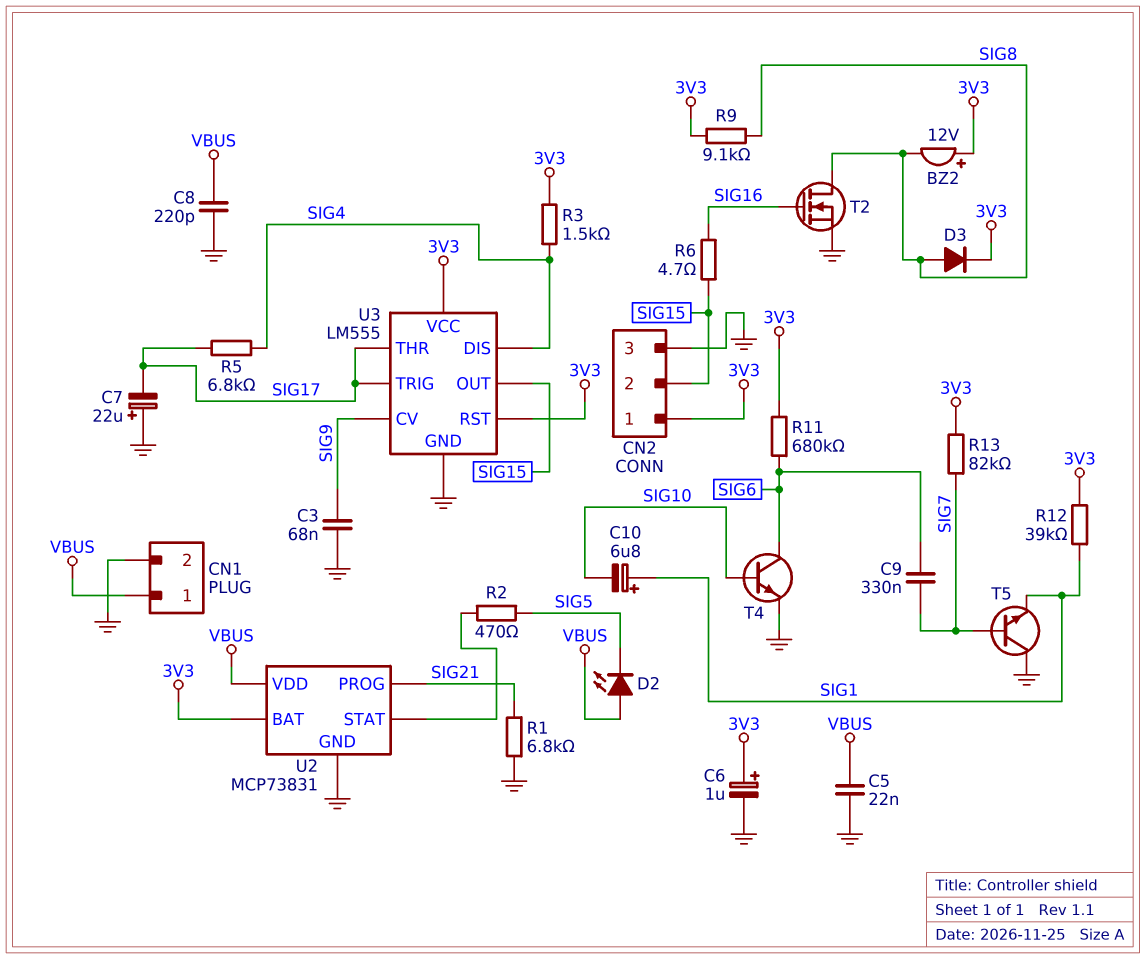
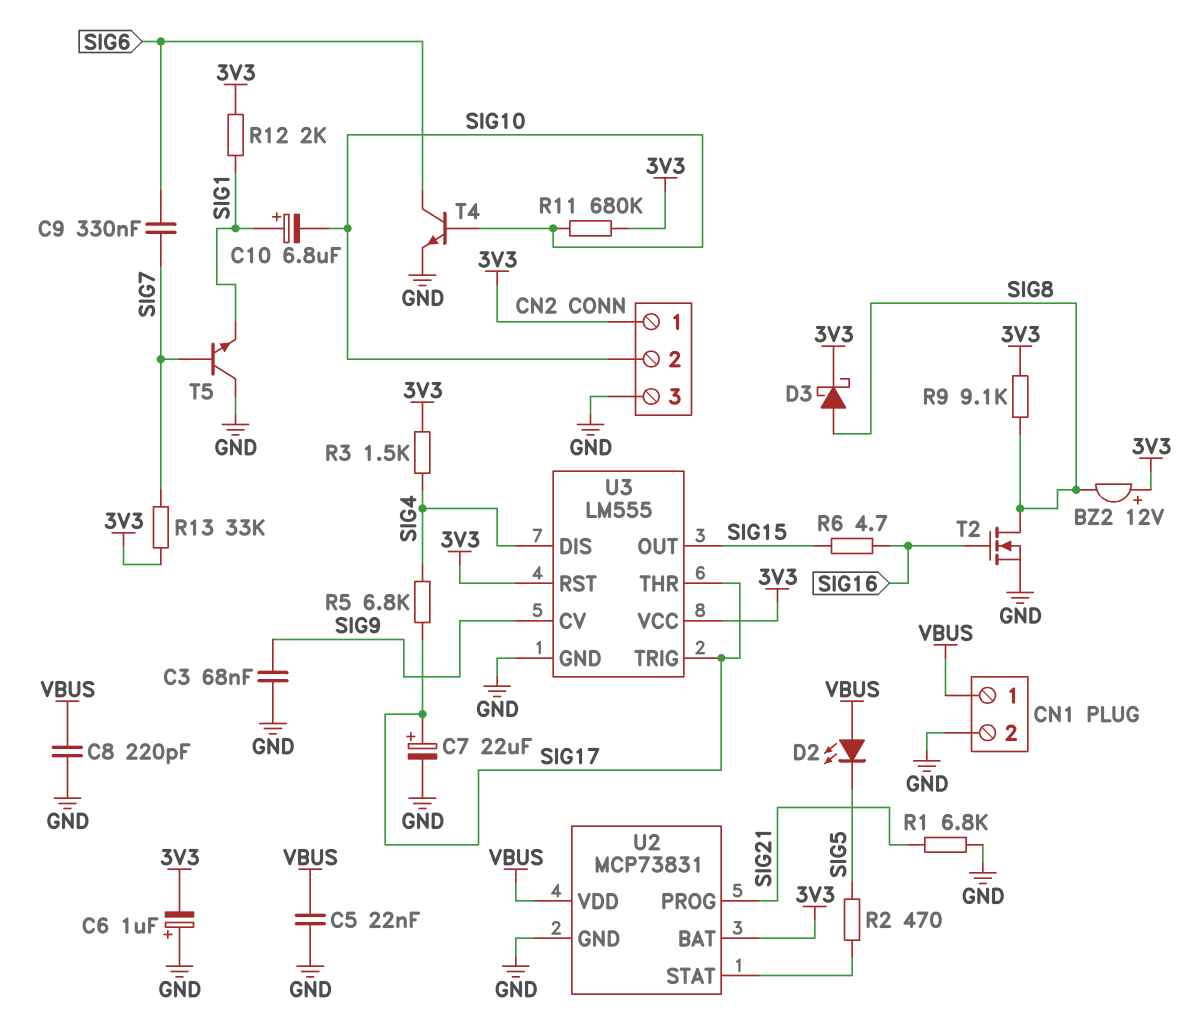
C6: 1uF (plus 3V3, minus GND) -> 1uF (plus GND, minus 3V3)
C7: 22uF (plus GND, minus SIG17) -> 22uF (plus SIG17, minus GND)
CN2 pin 2: SIG15 -> SIG10
D3: diode (A SIG8, K 3V3) -> schottky (A SIG8, K 3V3)
R11: 680k (3V3, SIG6) -> 680k (3V3, SIG10)
R12: 39k (3V3, SIG1) -> 2k (3V3, SIG1)
R13: 82k (3V3, SIG7) -> 33k (3V3, SIG7)

